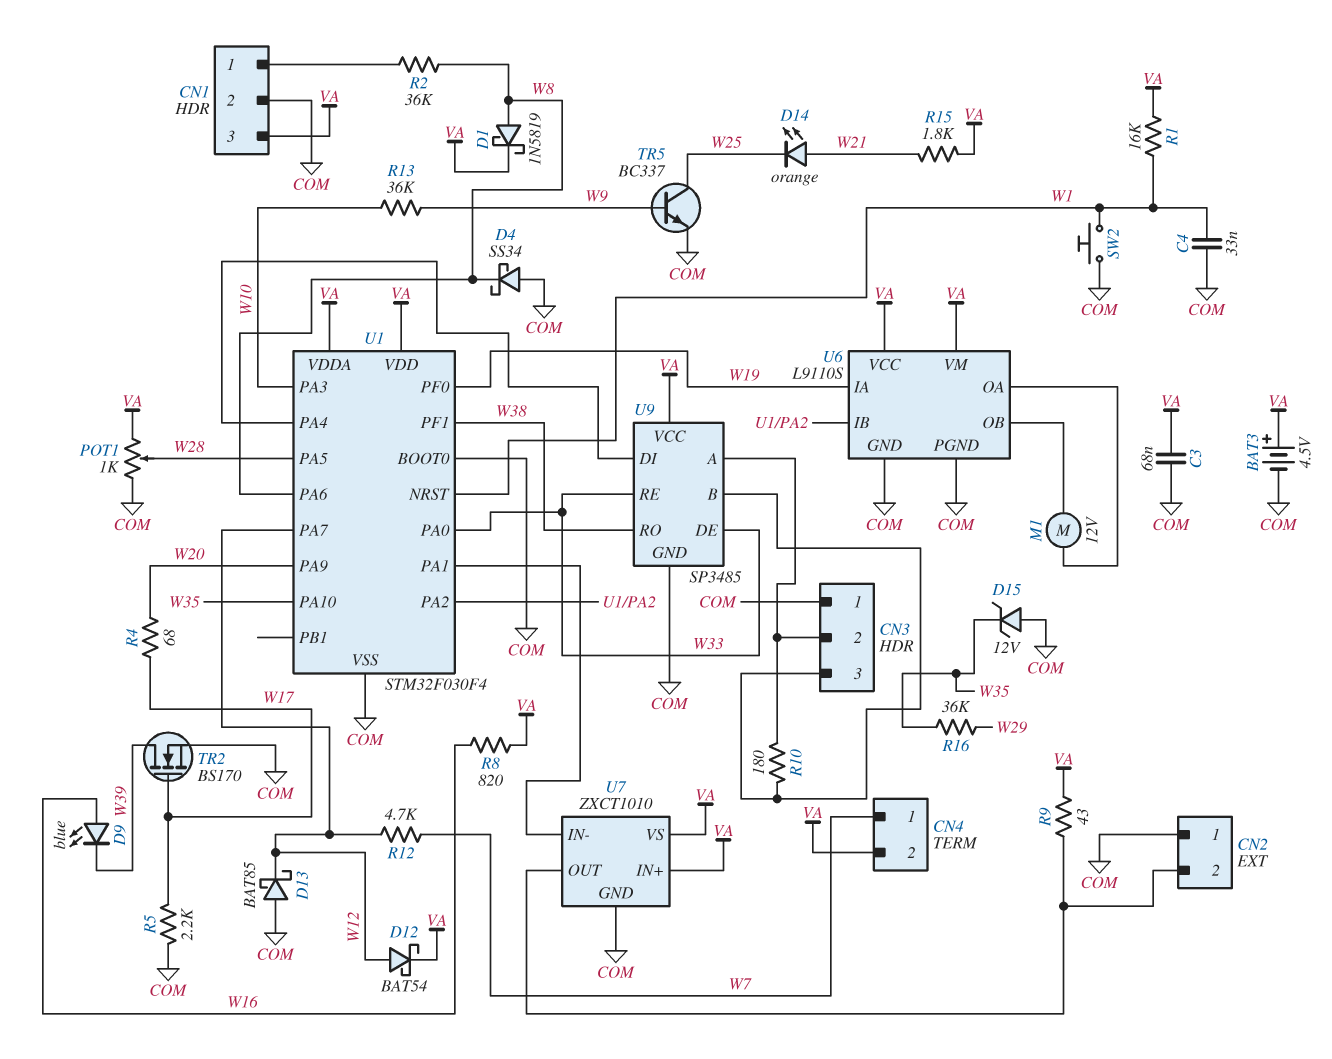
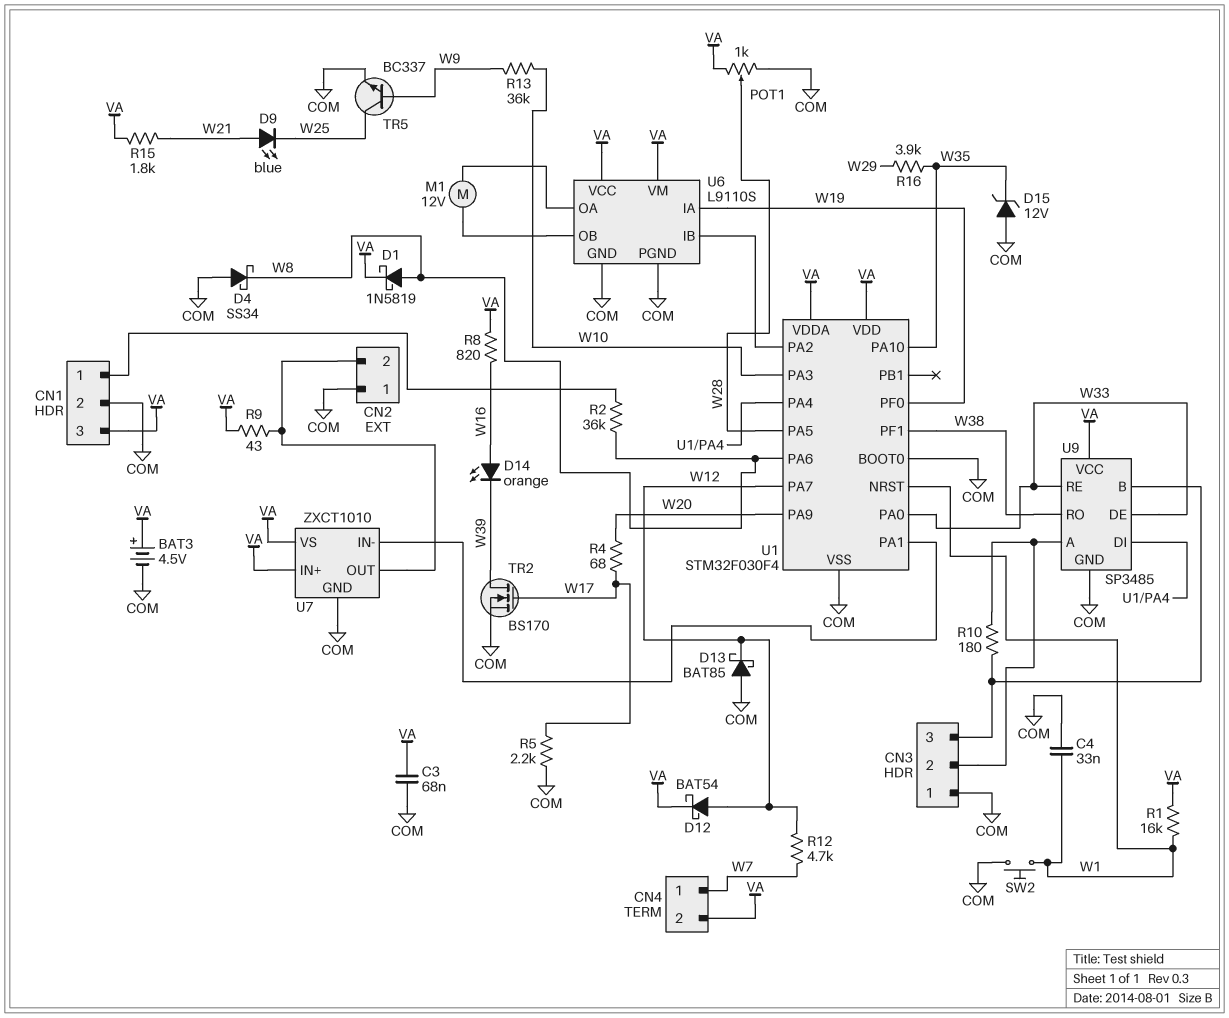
D9: LED blue (A W16, K W39) -> LED blue (A W21, K W25)
D14: LED orange (A W21, K W25) -> LED orange (A W16, K W39)
R16: 36k (W29, W35) -> 3.9k (W29, W35)

